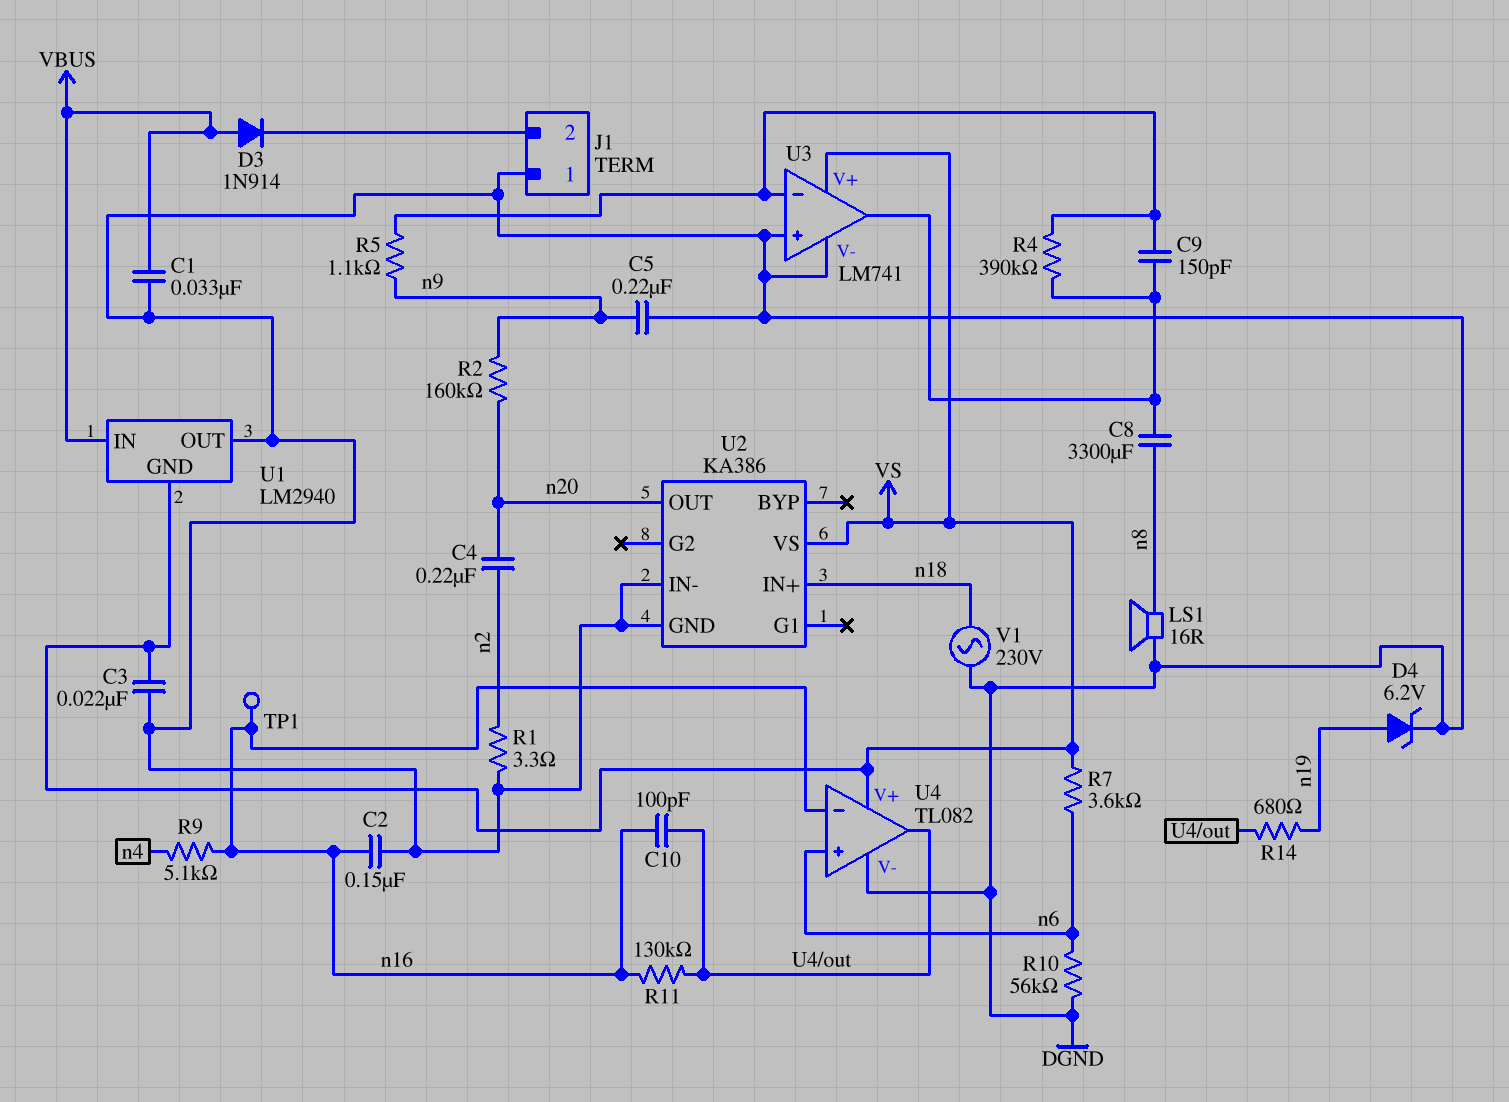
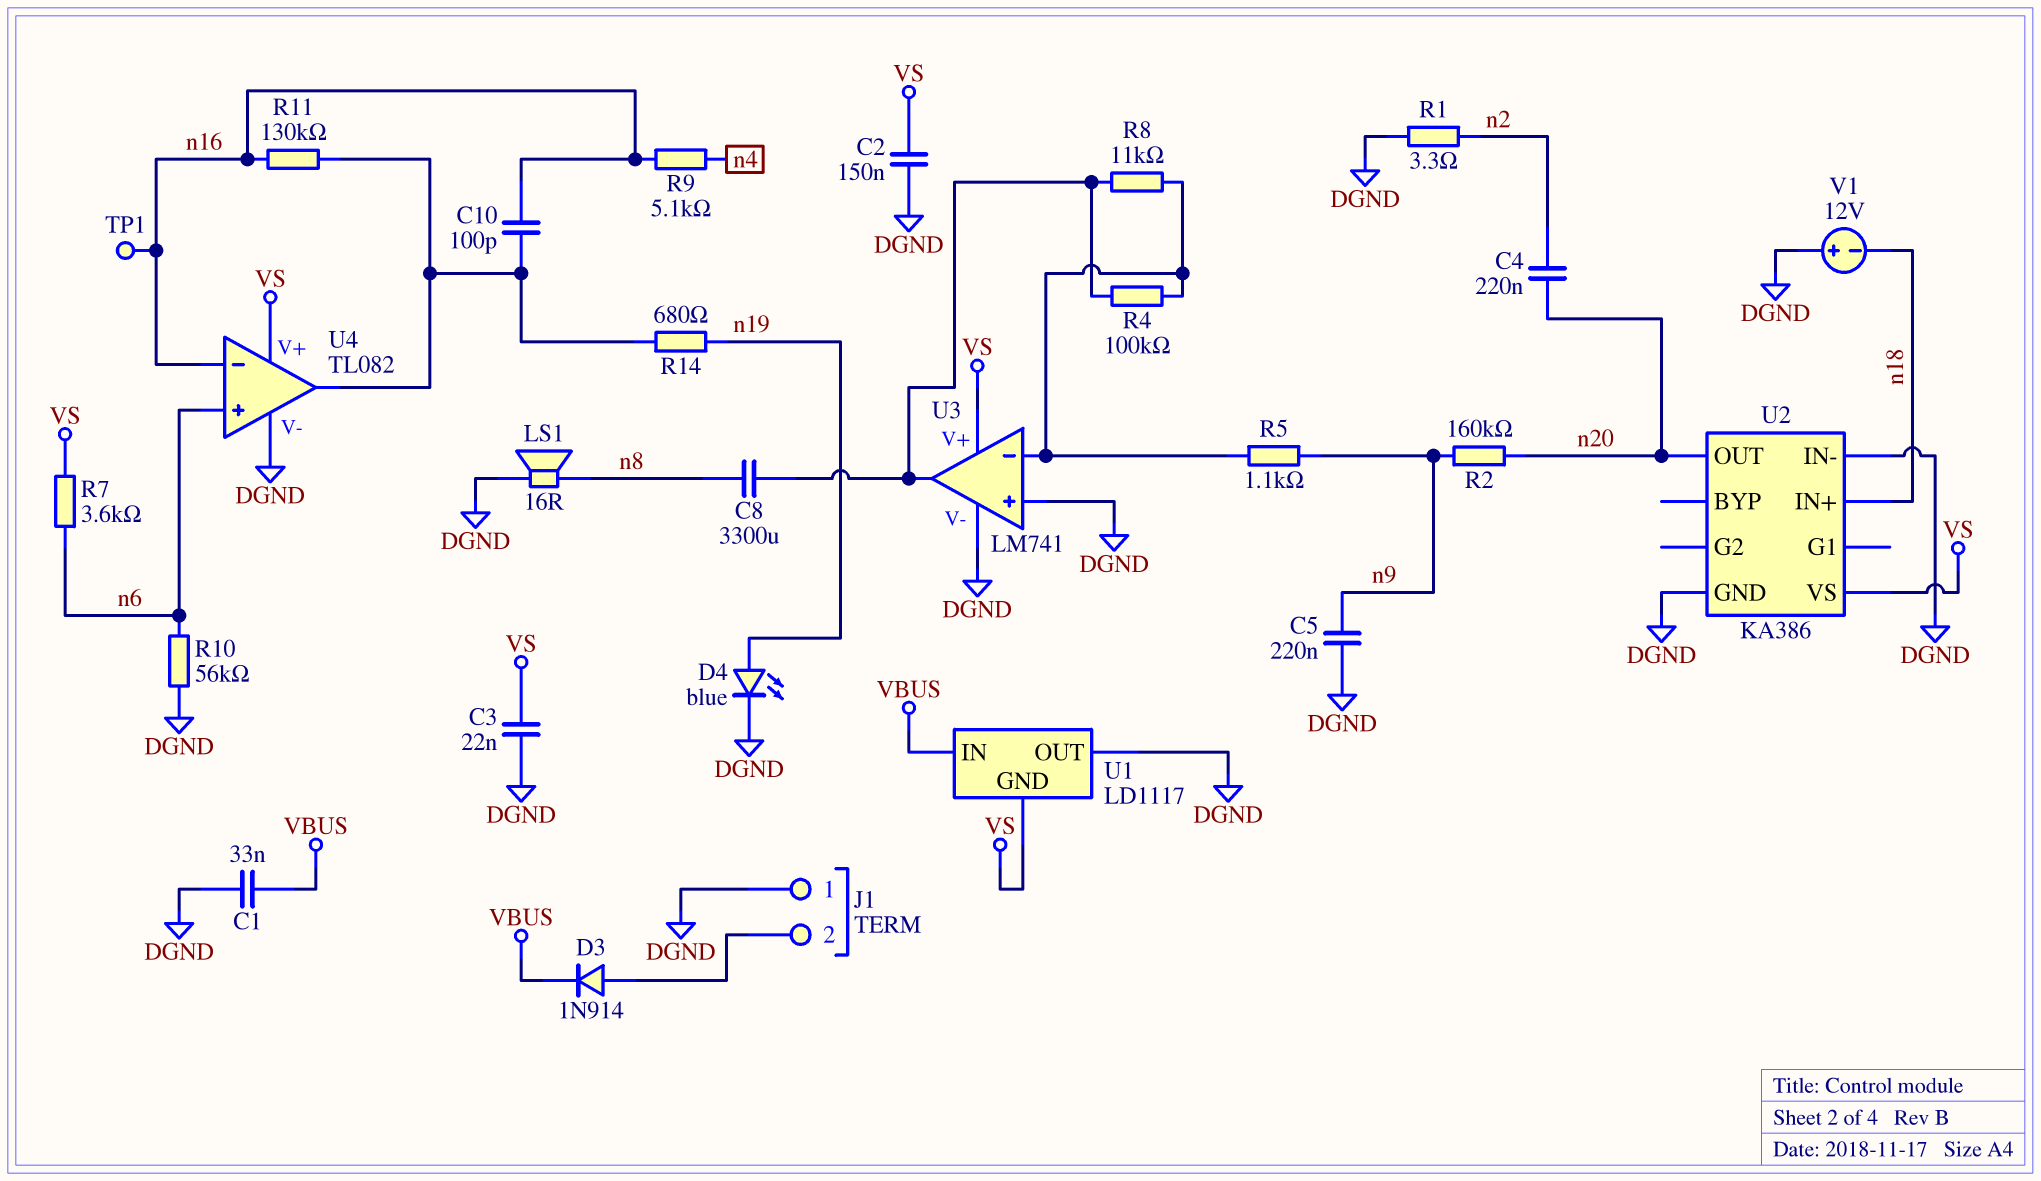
C2: 150nF (DGND, n16) -> 150nF (DGND, VS)
C9: 150pF (U3/in-, U3/out) -> none
D3: diode 1N914 (A VBUS, K J1/2) -> diode 1N914 (A J1/2, K VBUS)
D4: zener 6.2V (A n19, K DGND) -> LED blue (A n19, K DGND)
R4: 390k (U3/in-, U3/out) -> 100k (U3/in-, U3/out)
R8: none -> 11k (U3/in-, U3/out)
U1: LM2940 -> LD1117
V1: AC 230V (DGND, n18) -> 12V (plus DGND, minus n18)

